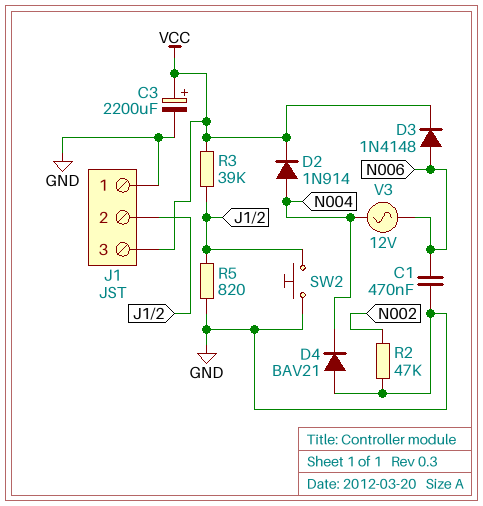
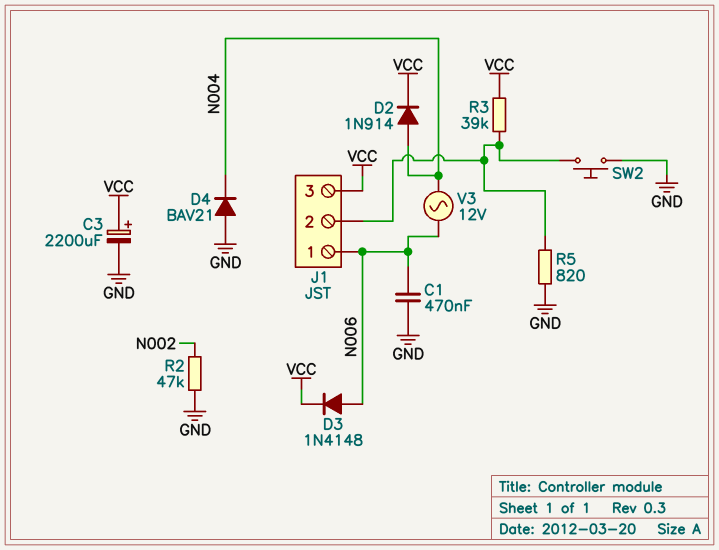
J1 pin 1: GND -> N006

